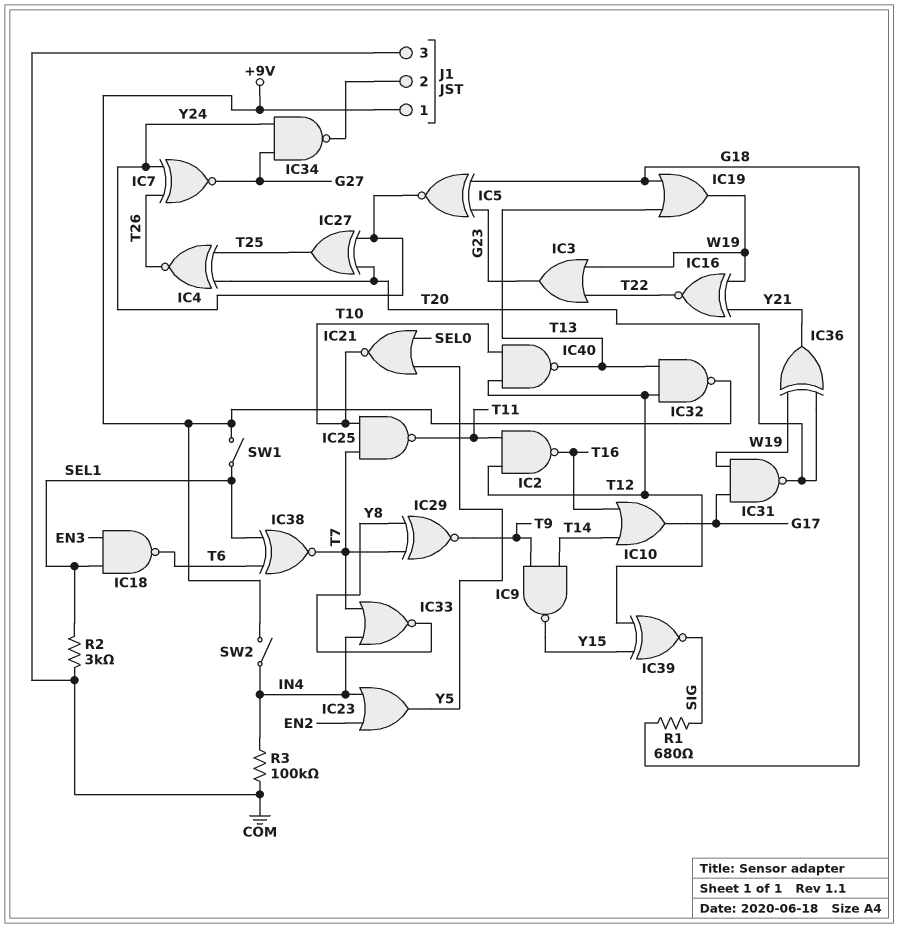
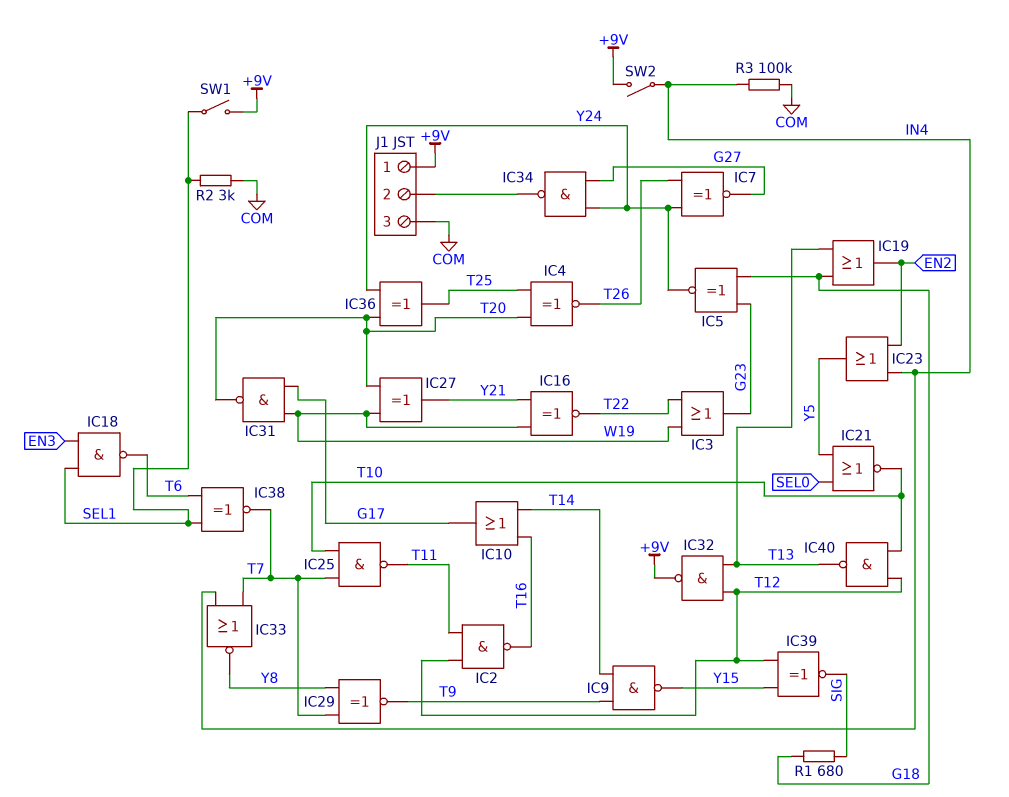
IC19: OR (in G18, in T13, out W19) -> OR (in G18, in T13, out EN2)
IC27: XOR (in T20, in Y24, out T25) -> XOR (in T20, in W19, out Y21)
IC36: XOR (in T20, in W19, out Y21) -> XOR (in T20, in Y24, out T25)

